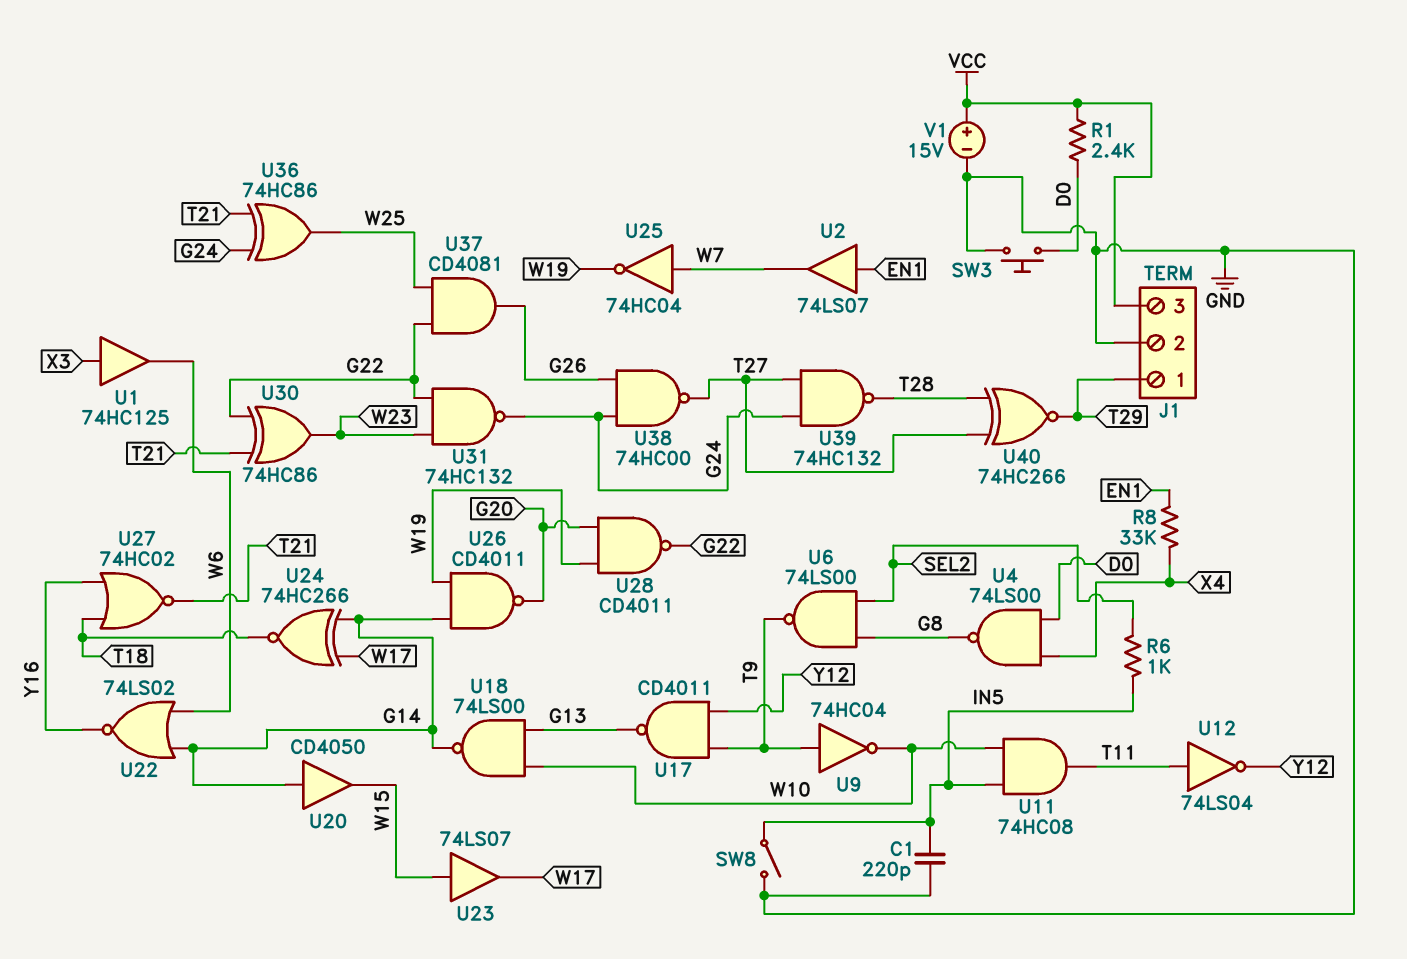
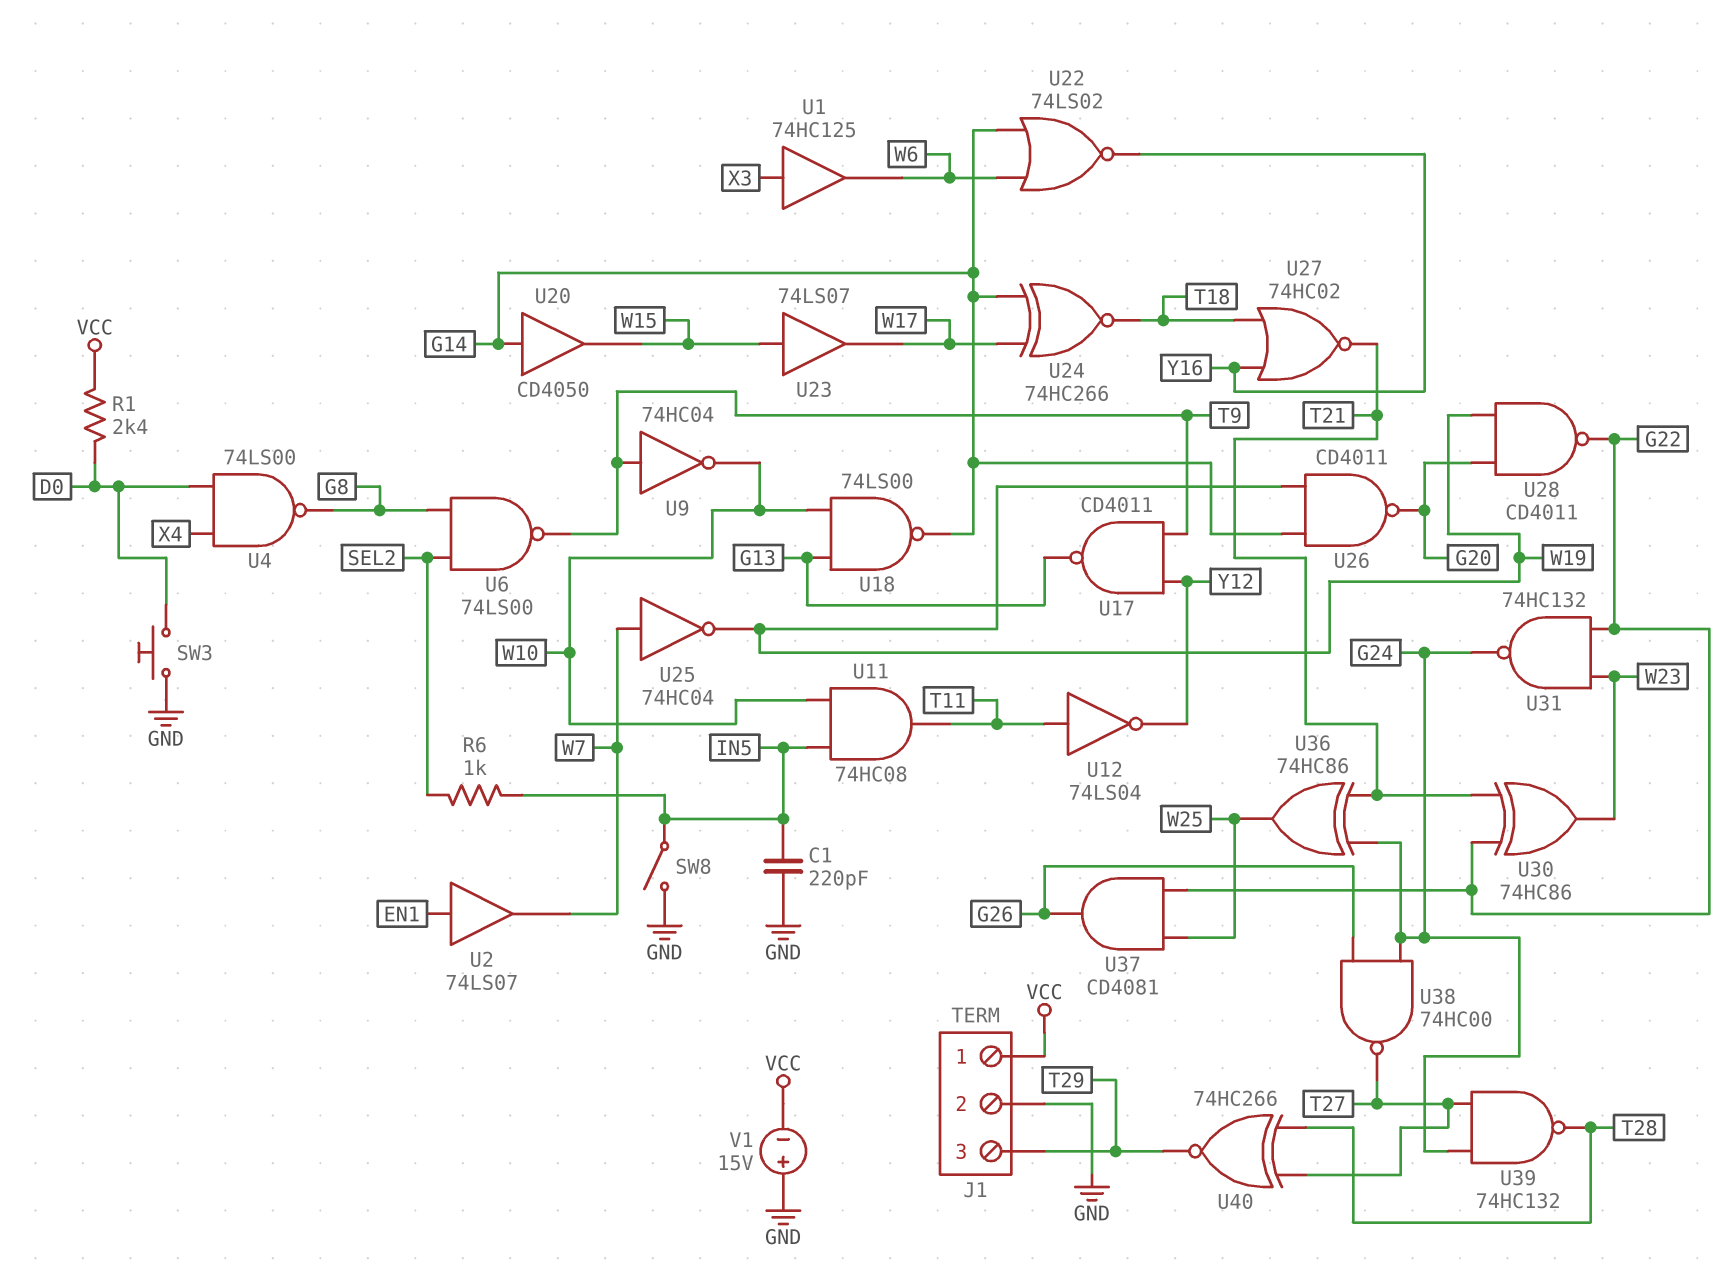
J1 pin 1: T29 -> VCC
J1 pin 3: VCC -> T29
R8: 33k (EN1, X4) -> none
V1: 15V (plus VCC, minus GND) -> 15V (plus GND, minus VCC)

